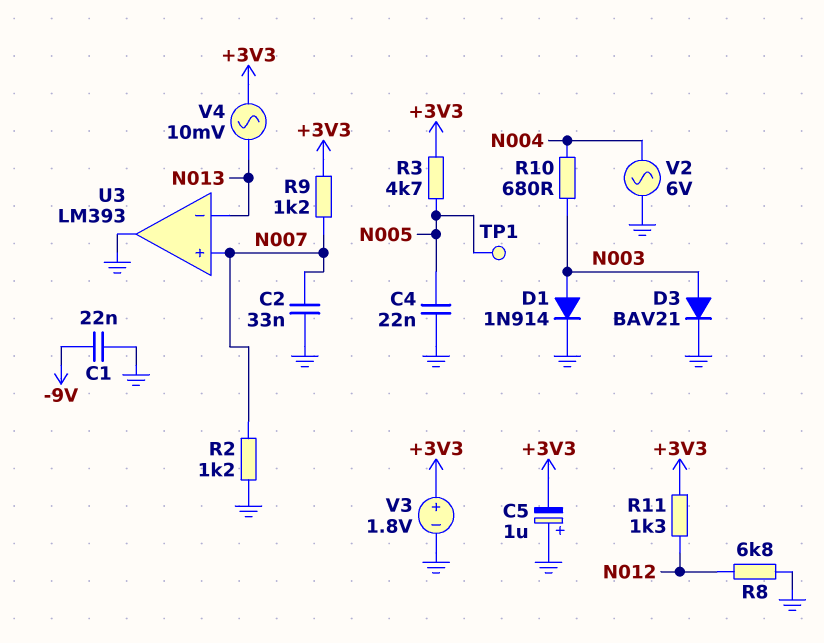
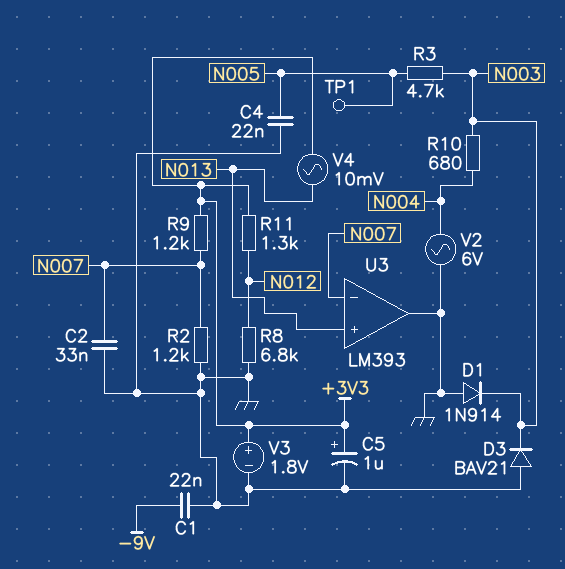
C5: 1uF (plus GND, minus +3V3) -> 1uF (plus +3V3, minus GND)
D1: diode 1N914 (A N003, K GND) -> diode 1N914 (A GND, K N003)
D3: diode BAV21 (A N003, K GND) -> diode BAV21 (A GND, K N003)
R3: 4.7k (+3V3, N005) -> 4.7k (N003, N005)
U3 pin in+: N007 -> N013
U3 pin in-: N013 -> N007

